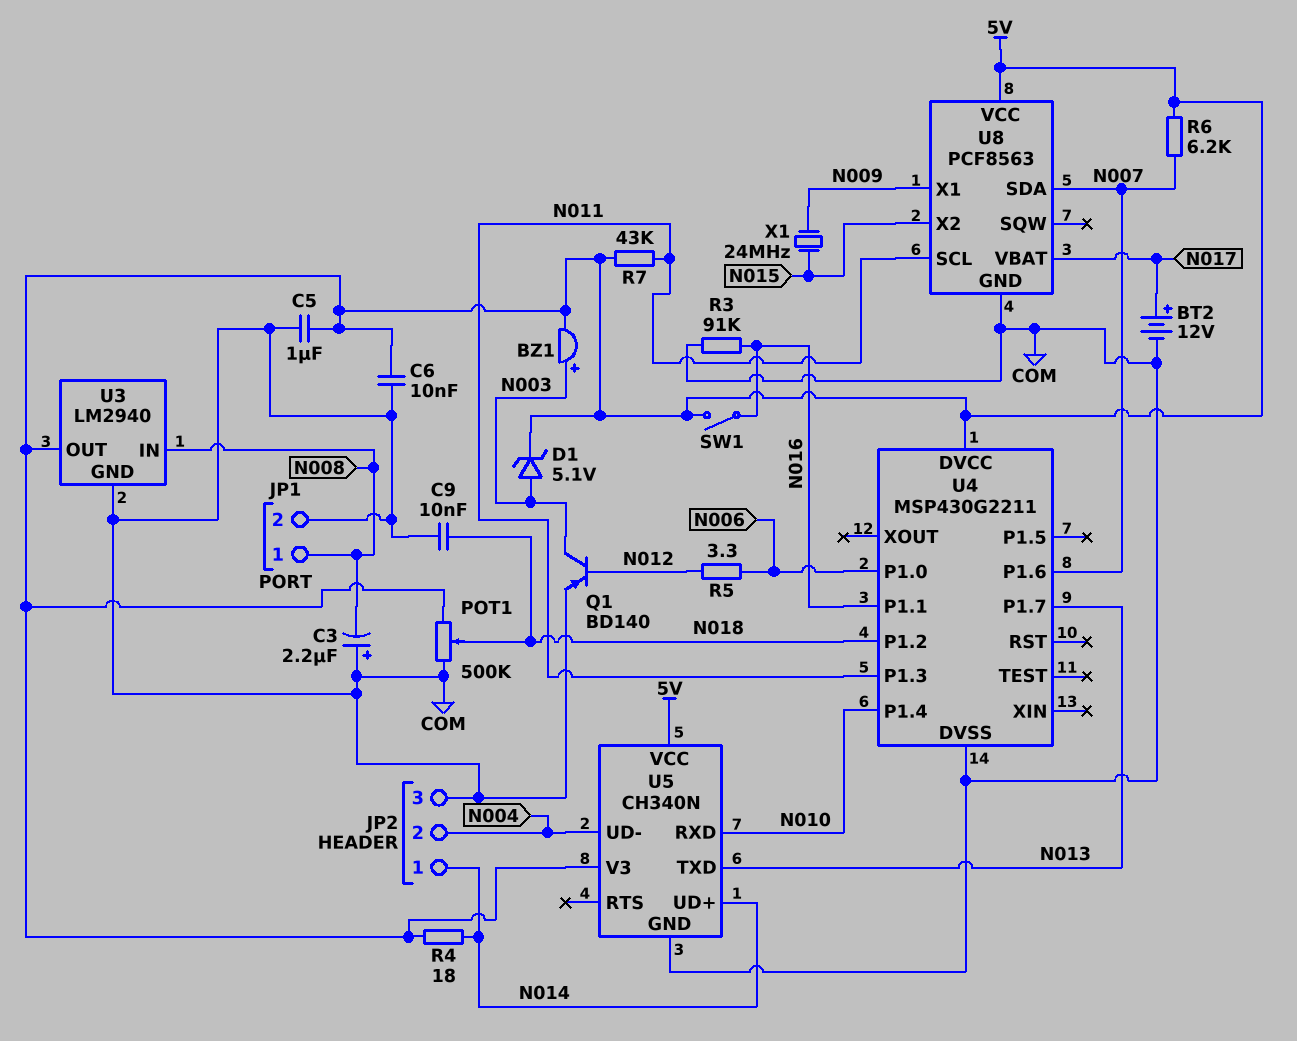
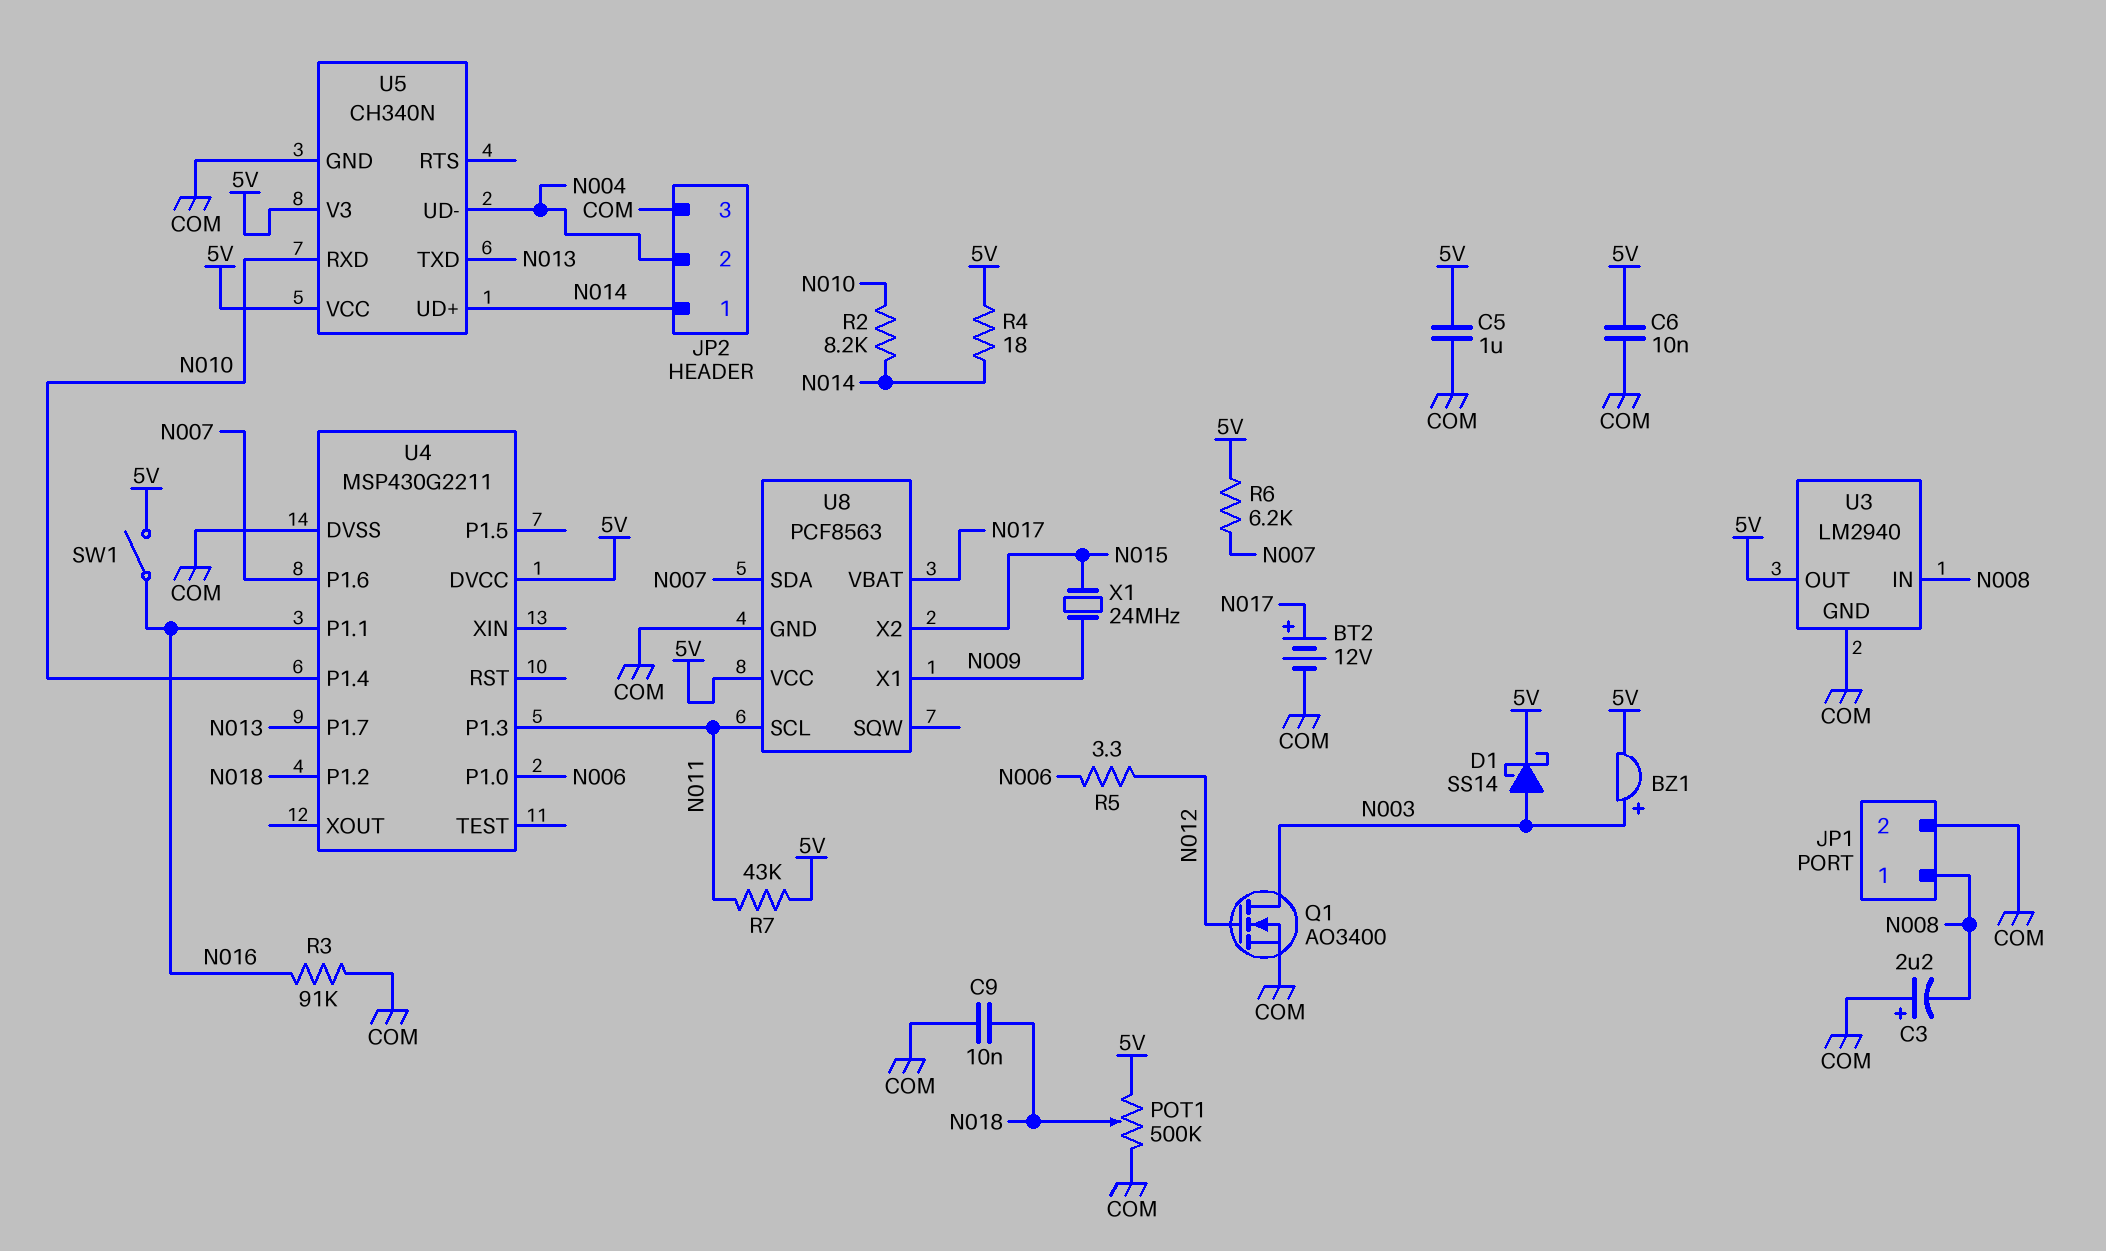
D1: zener 5.1V (A N003, K 5V) -> schottky SS14 (A N003, K 5V)
Q1: PNP BD140 (B N012, C N003, E COM) -> NMOS AO3400 (G N012, D N003, S COM)
R2: none -> 8.2k (N010, N014)

